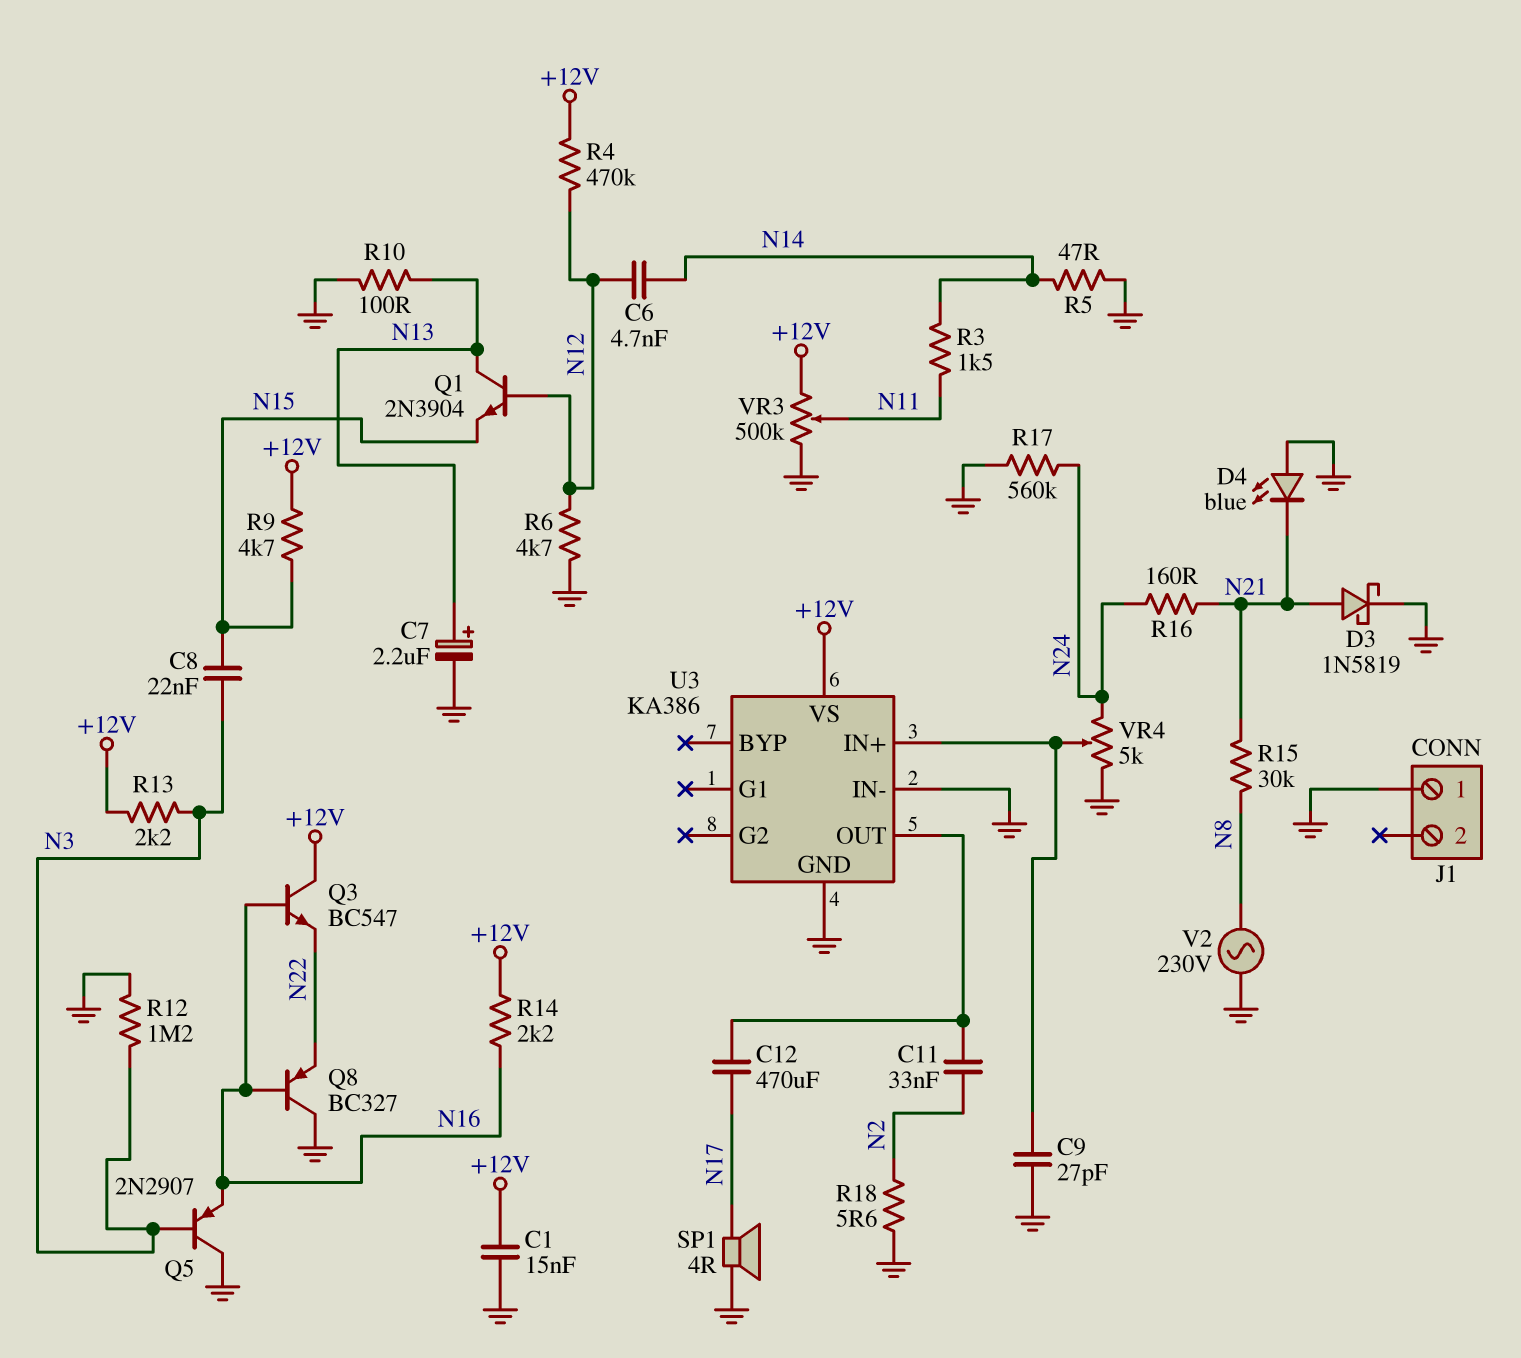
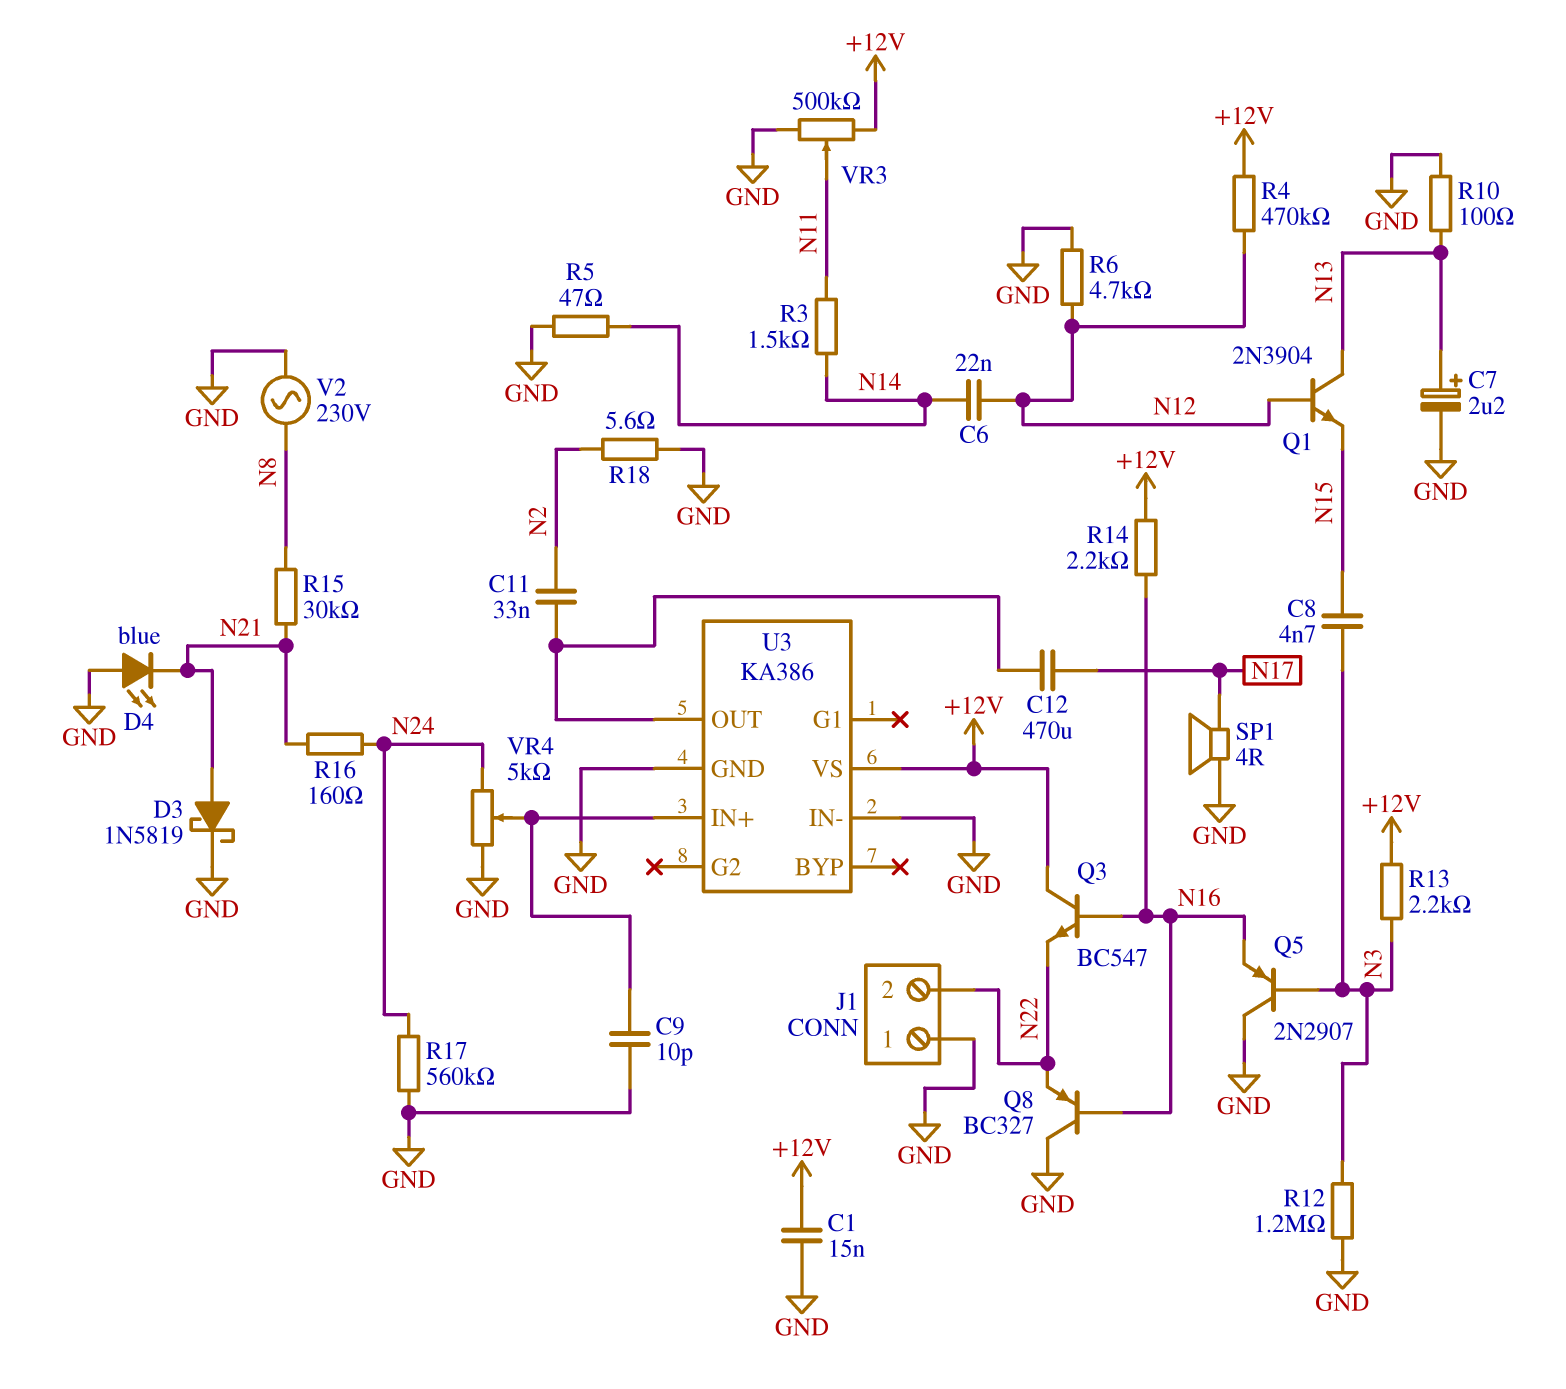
C6: 4.7nF (N12, N14) -> 22nF (N12, N14)
C8: 22nF (N3, N15) -> 4.7nF (N3, N15)
C9: 27pF (GND, U3/IN+) -> 10pF (GND, U3/IN+)
J1 pin 2: none -> N22
R9: 4.7k (+12V, N15) -> none

